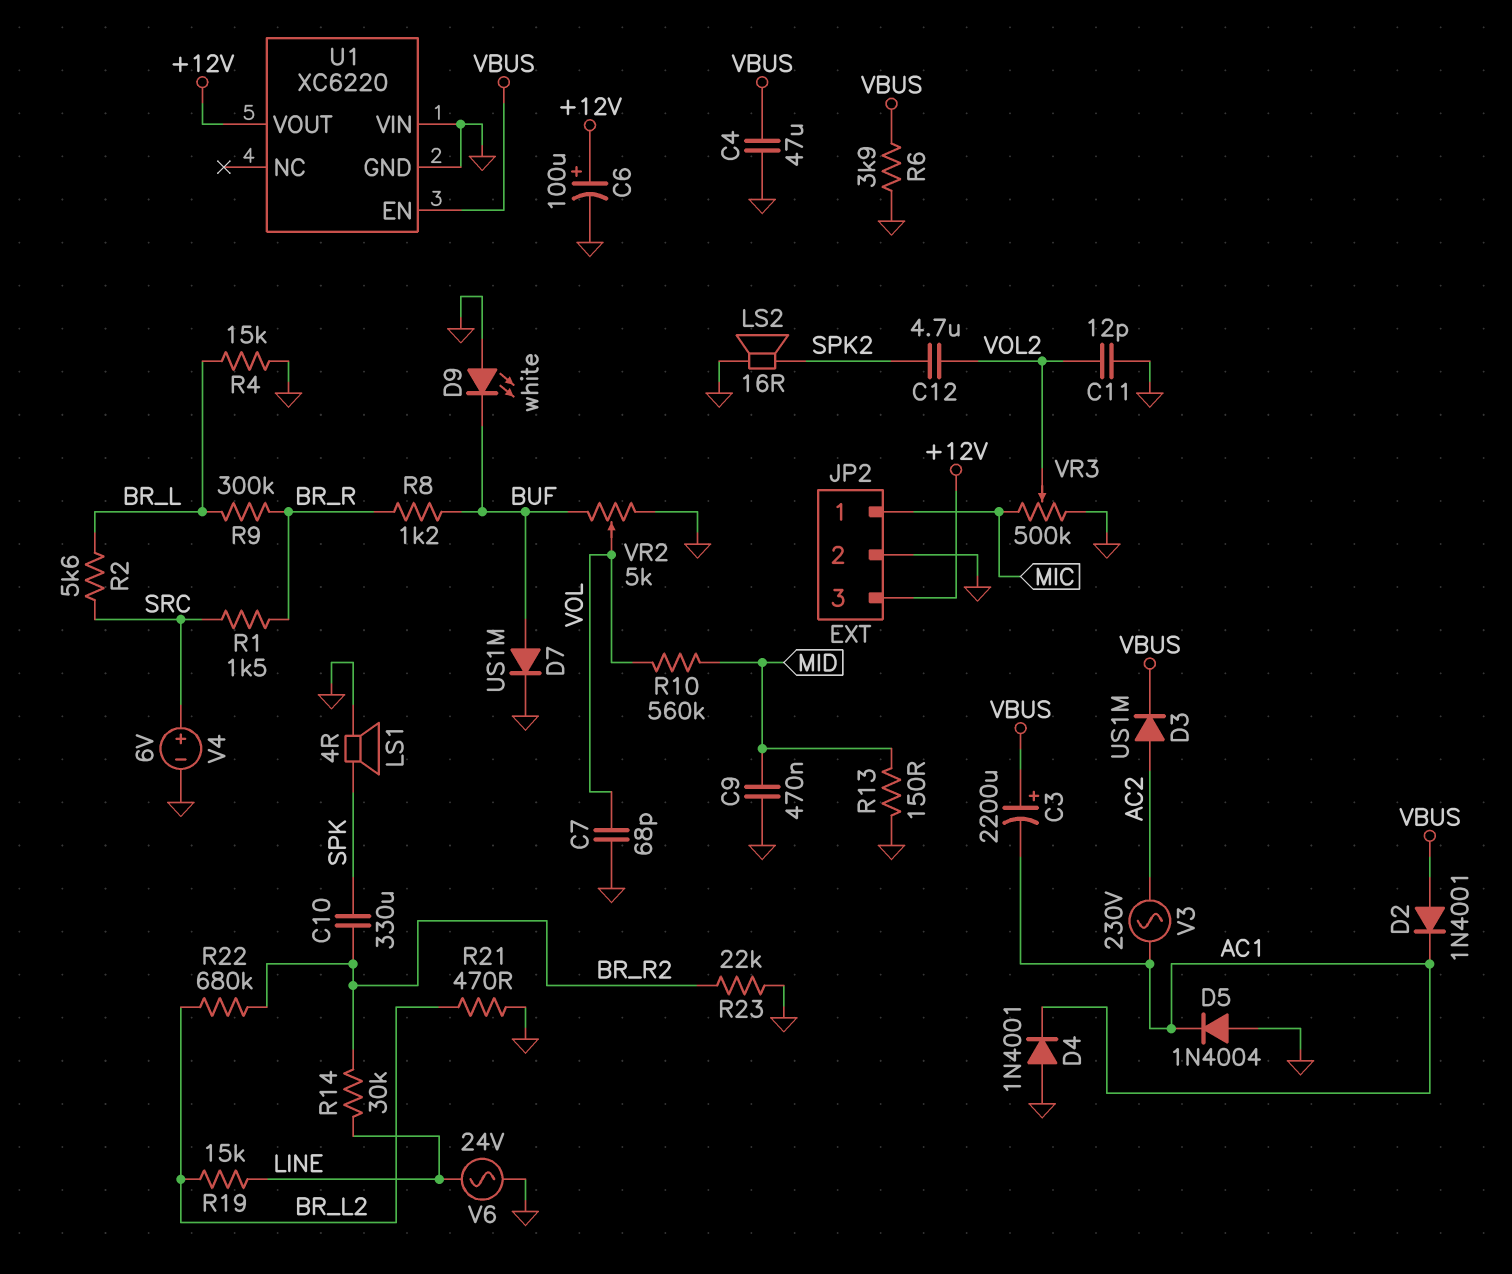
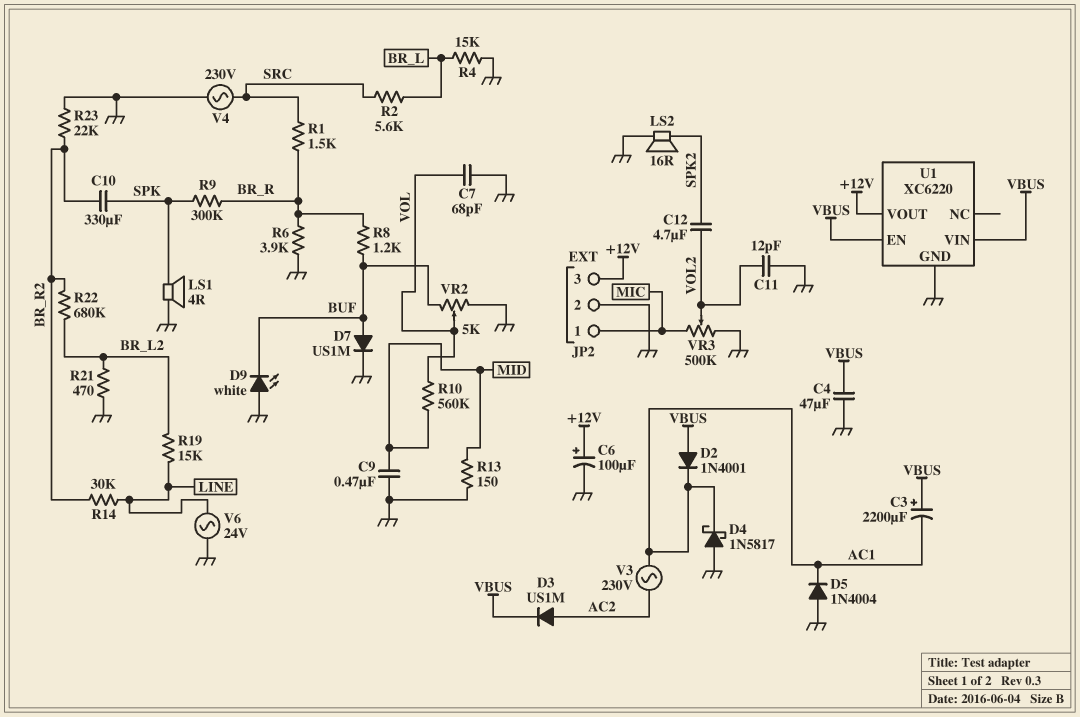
D4: diode 1N4001 (A GND, K AC1) -> schottky 1N5817 (A GND, K AC1)
R6: 3.9k (GND, VBUS) -> 3.9k (BR_R, GND)
R9: 300k (BR_L, BR_R) -> 300k (BR_R, SPK)
U1 pin VIN: GND -> VBUS
V4: 6V (plus SRC, minus GND) -> AC 230V (GND, SRC)

